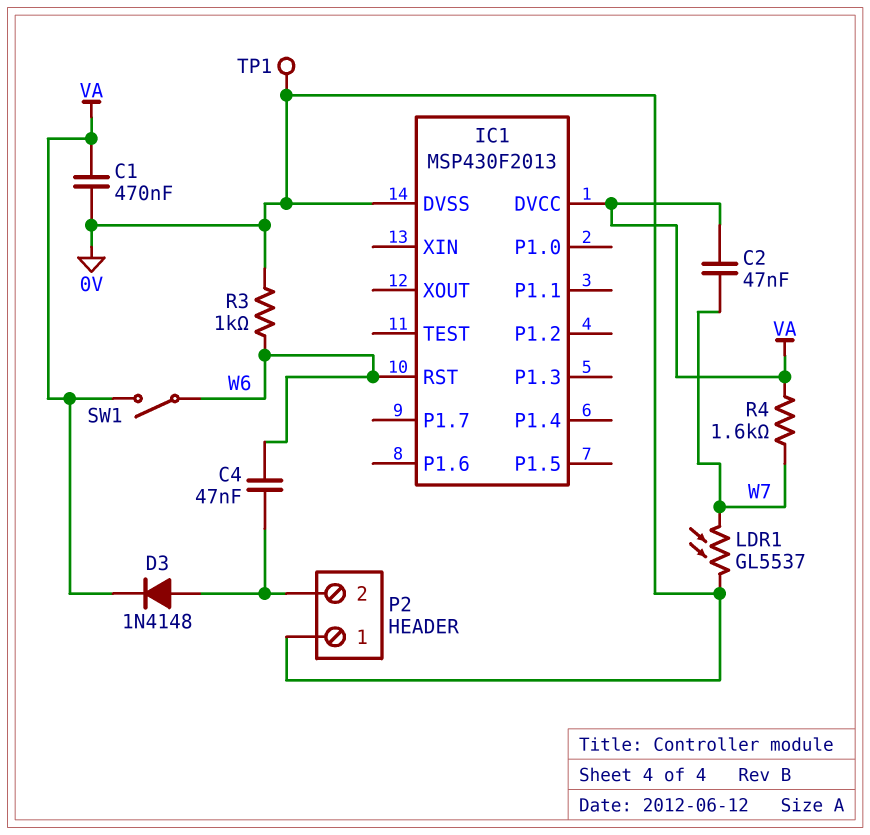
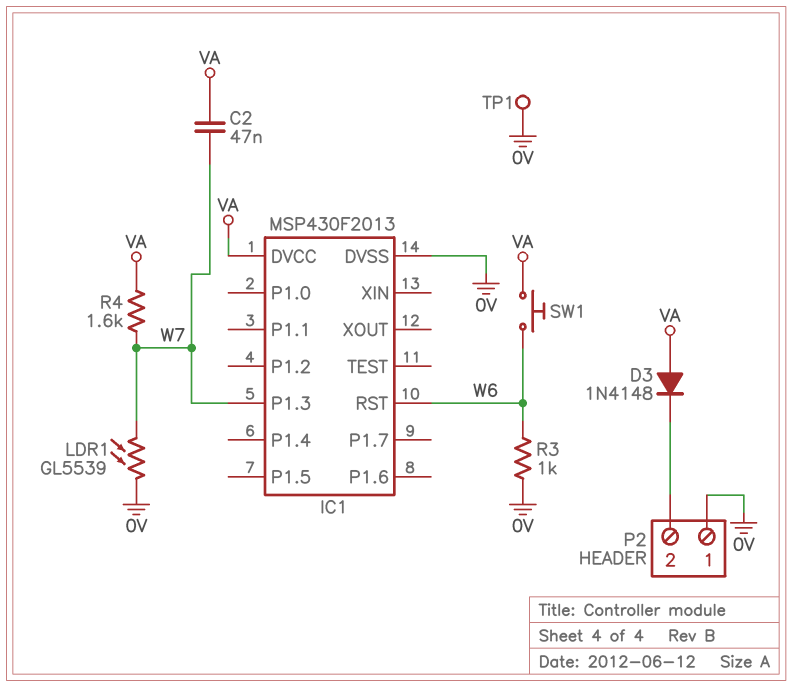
C1: 470nF (0V, VA) -> none
C4: 47nF (P2/2, W6) -> none
D3: diode 1N4148 (A P2/2, K VA) -> diode 1N4148 (A VA, K P2/2)
IC1 pin P1.3: none -> W7
LDR1: GL5537 (0V, W7) -> GL5539 (0V, W7)
SW1: switch (VA, W6) -> button (VA, W6)

